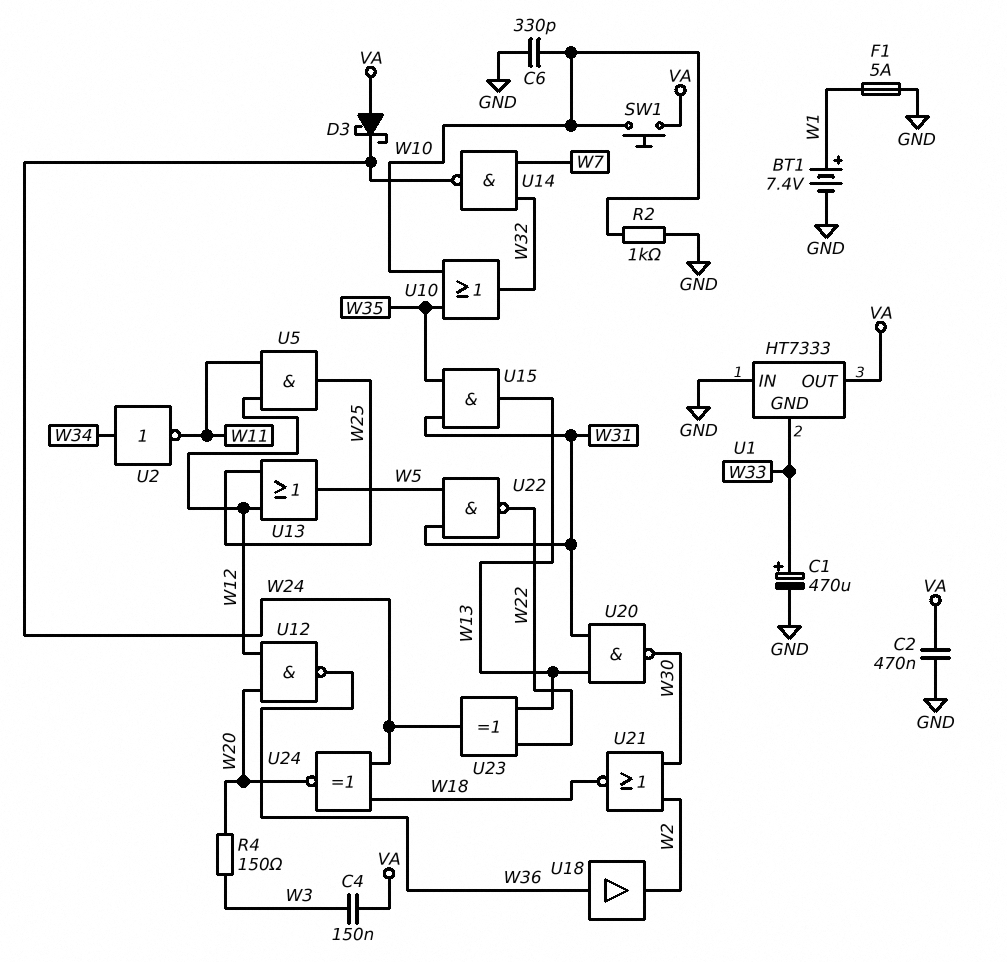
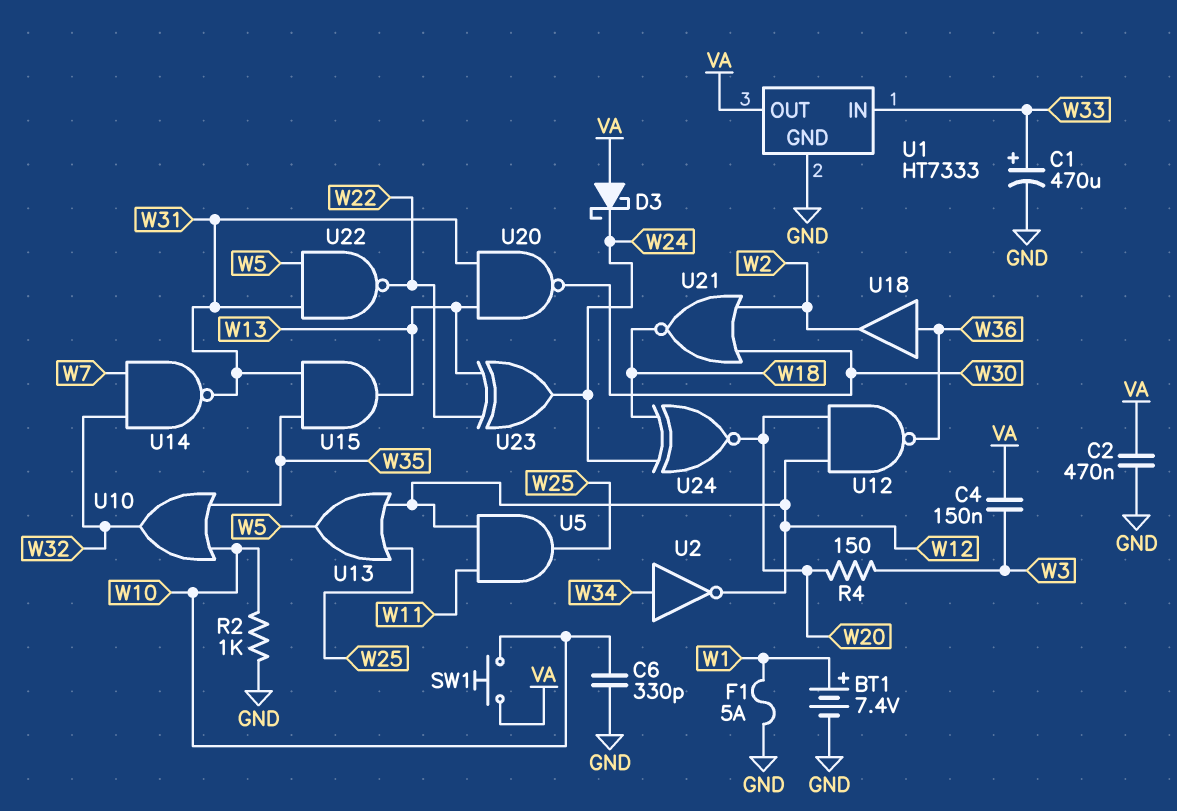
U1 pin GND: W33 -> GND
U1 pin IN: GND -> W33
U2: NOT (in W34, out W11) -> NOT (in W34, out W12)
U14: NAND (in W7, in W32, out W24) -> NAND (in W7, in W32, out W31)

